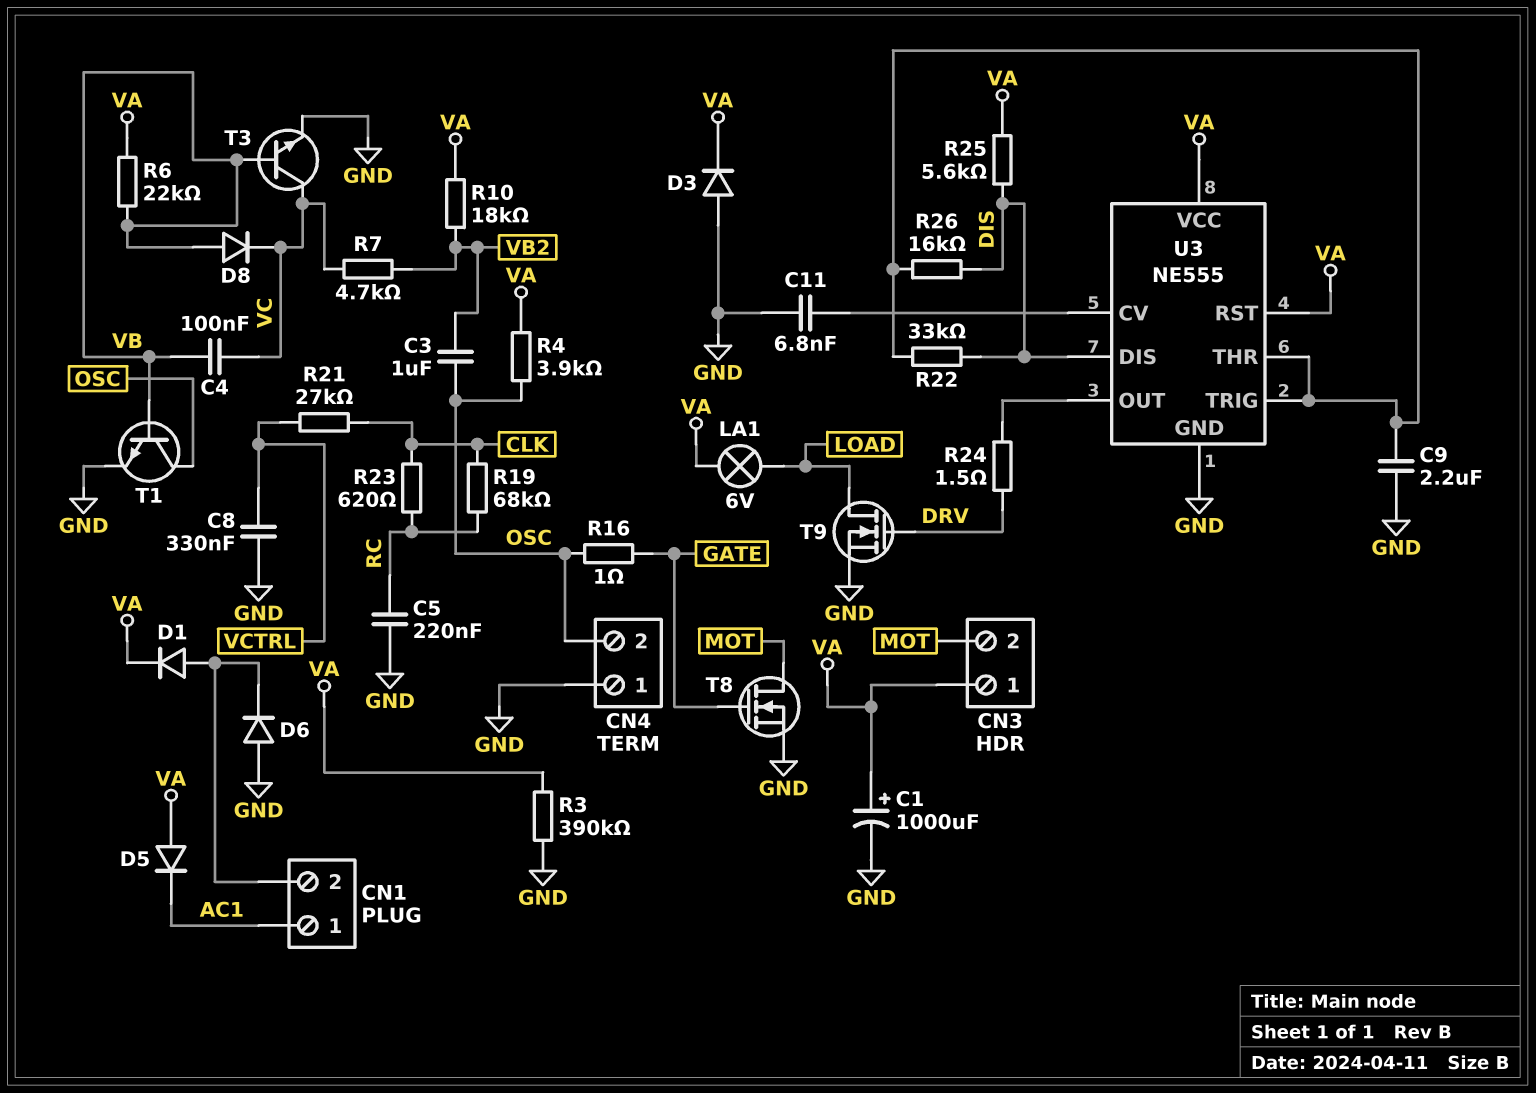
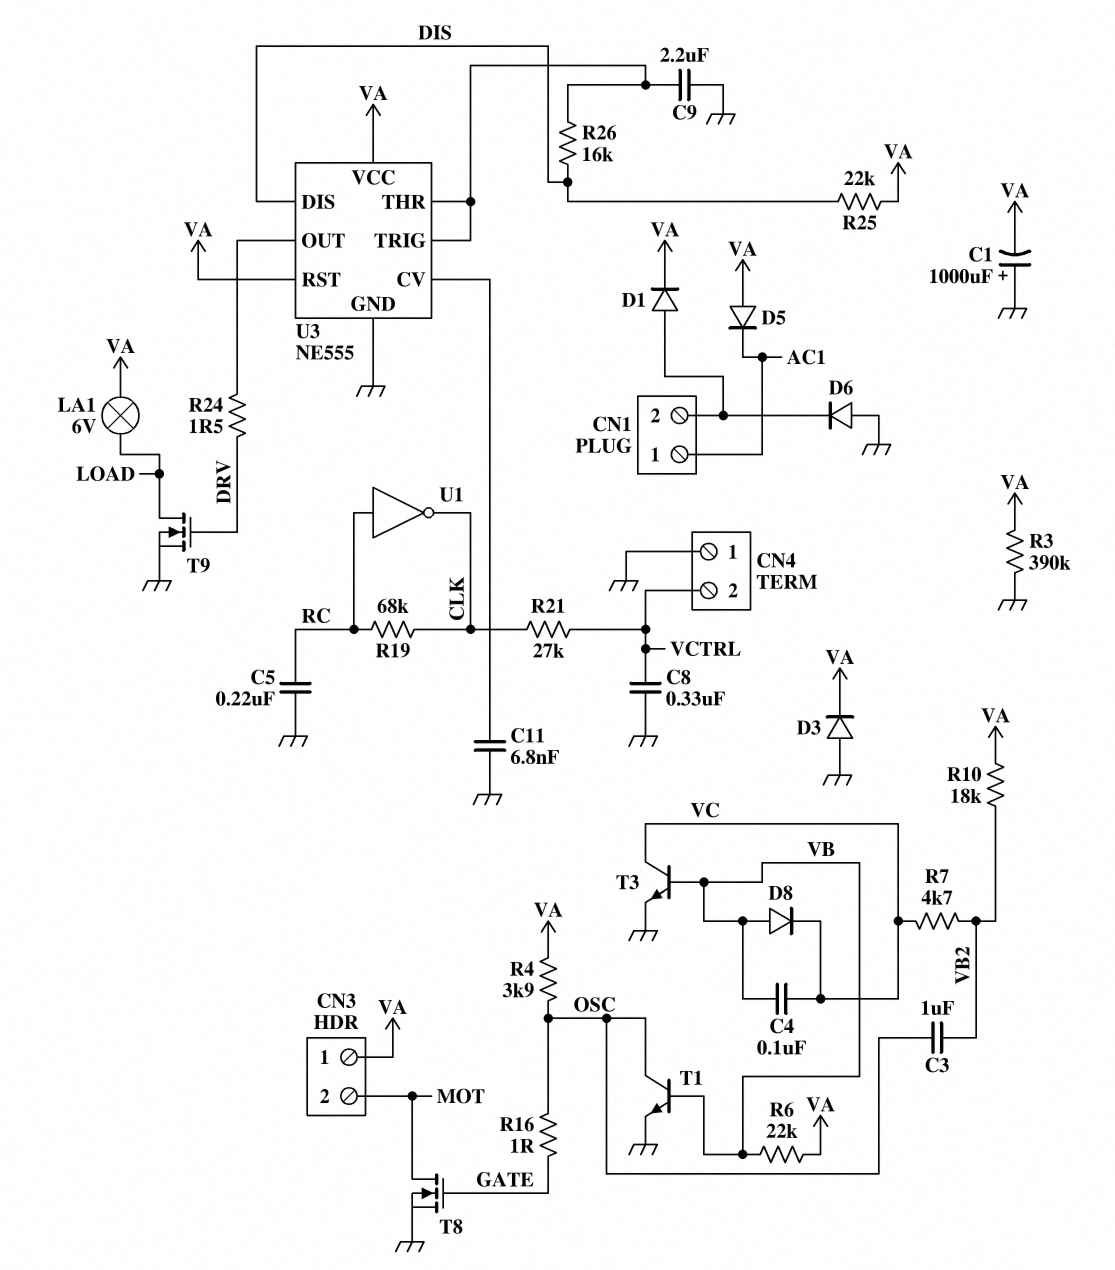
C1: 1000uF (plus VA, minus GND) -> 1000uF (plus GND, minus VA)
CN4 pin 2: OSC -> VCTRL
R22: 33k (DIS, U3/THR) -> none
R23: 620 (CLK, RC) -> none
R25: 5.6k (DIS, VA) -> 22k (DIS, VA)
U1: none -> NOT (in RC, out CLK)

